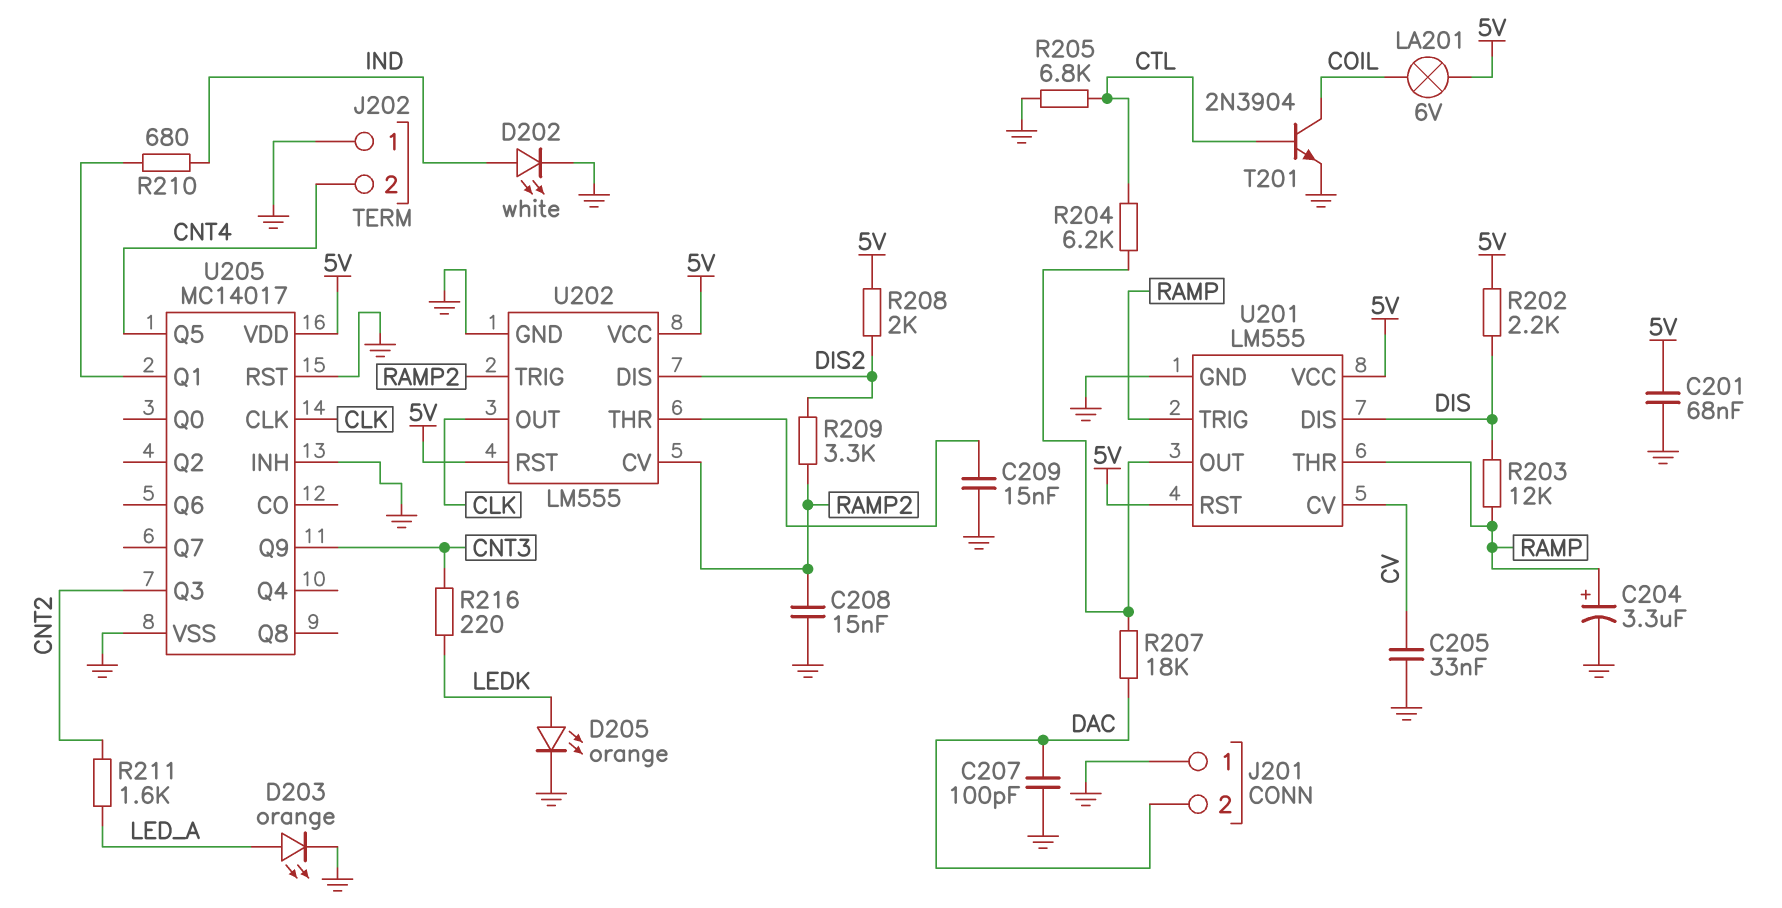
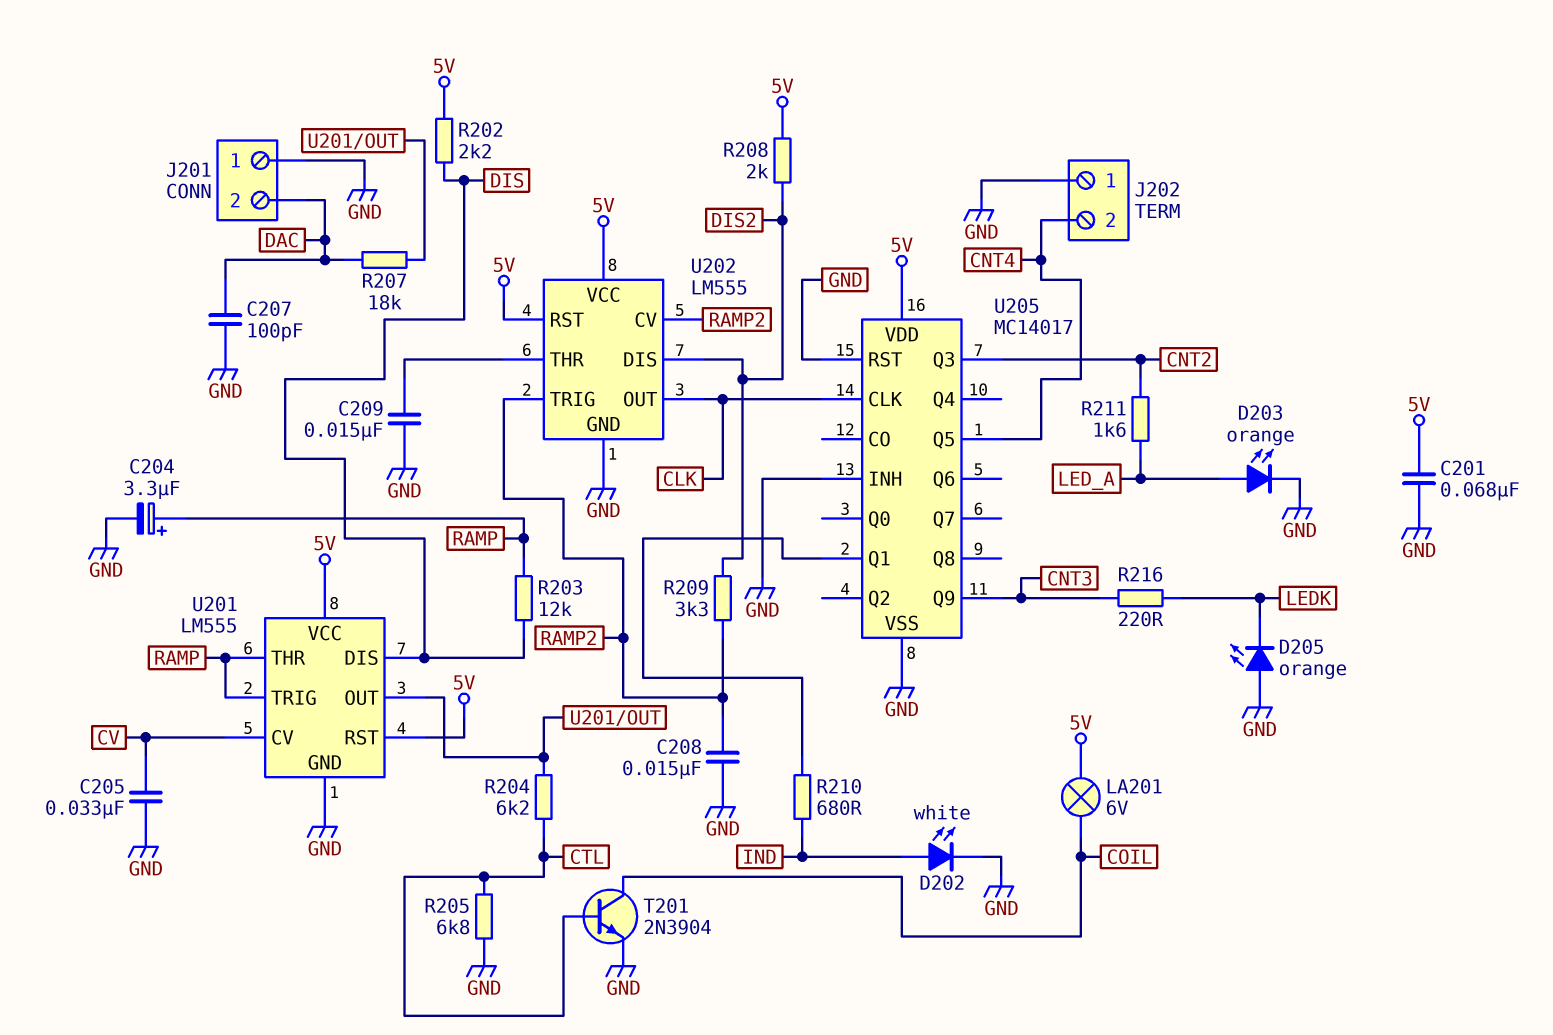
D205: LED orange (A LEDK, K GND) -> LED orange (A GND, K LEDK)

